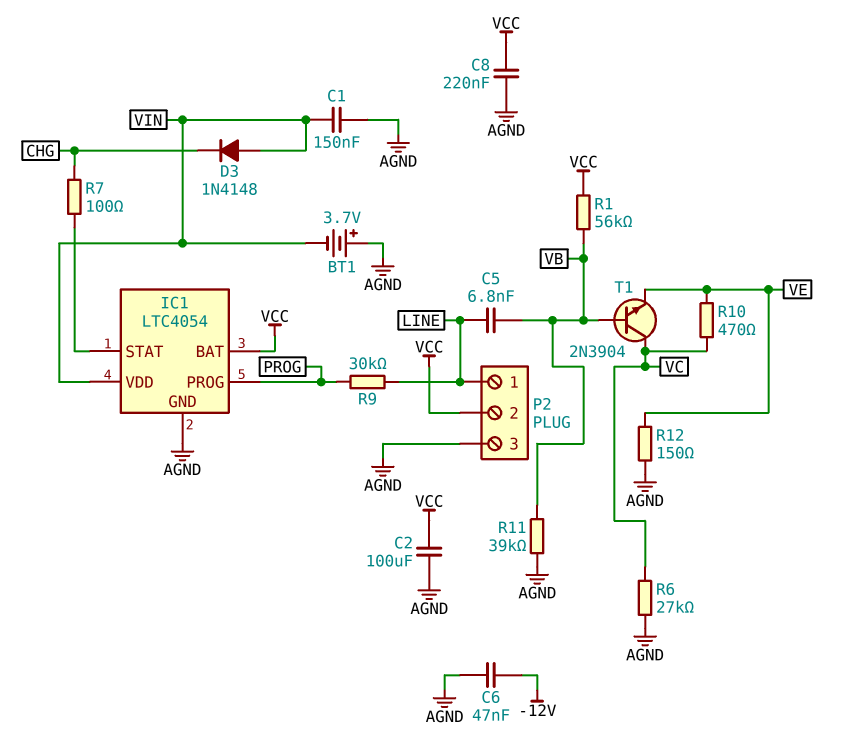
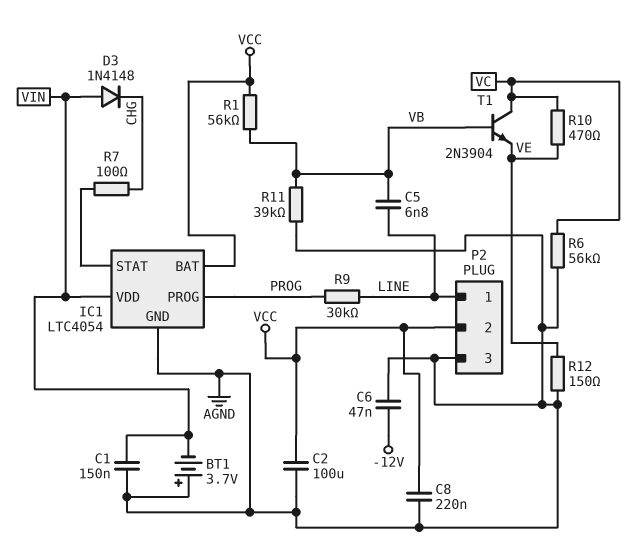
R6: 27k (AGND, VC) -> 56k (AGND, VC)

